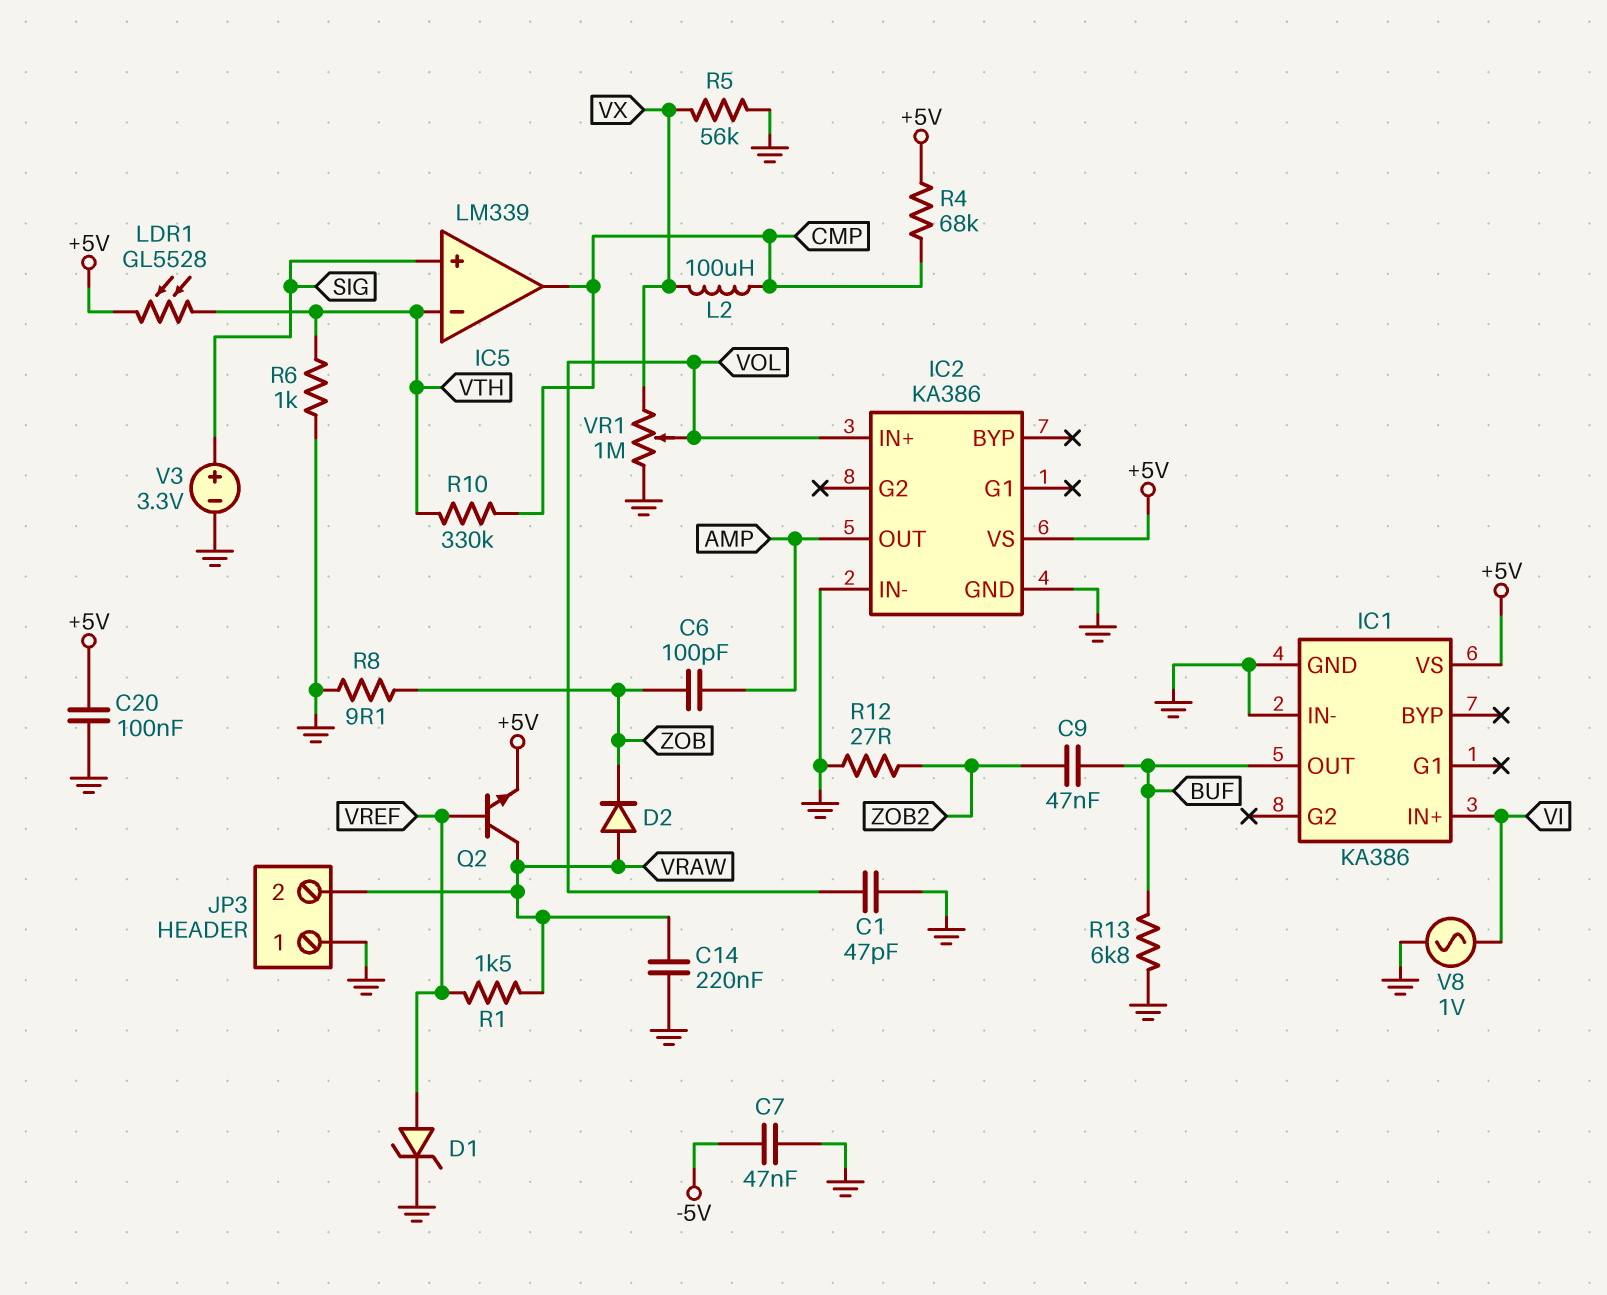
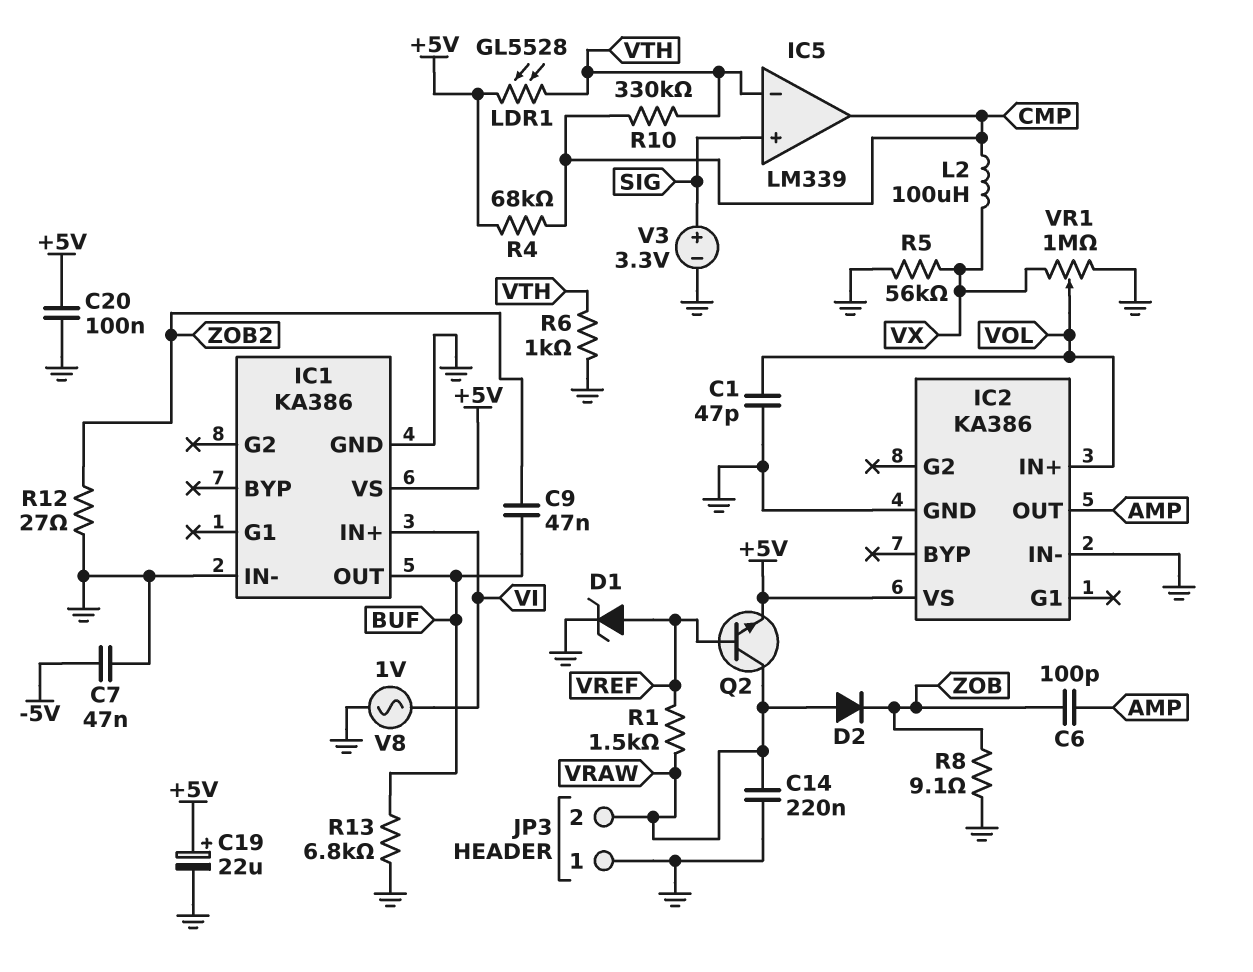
C19: none -> 22uF (plus +5V, minus GND)

